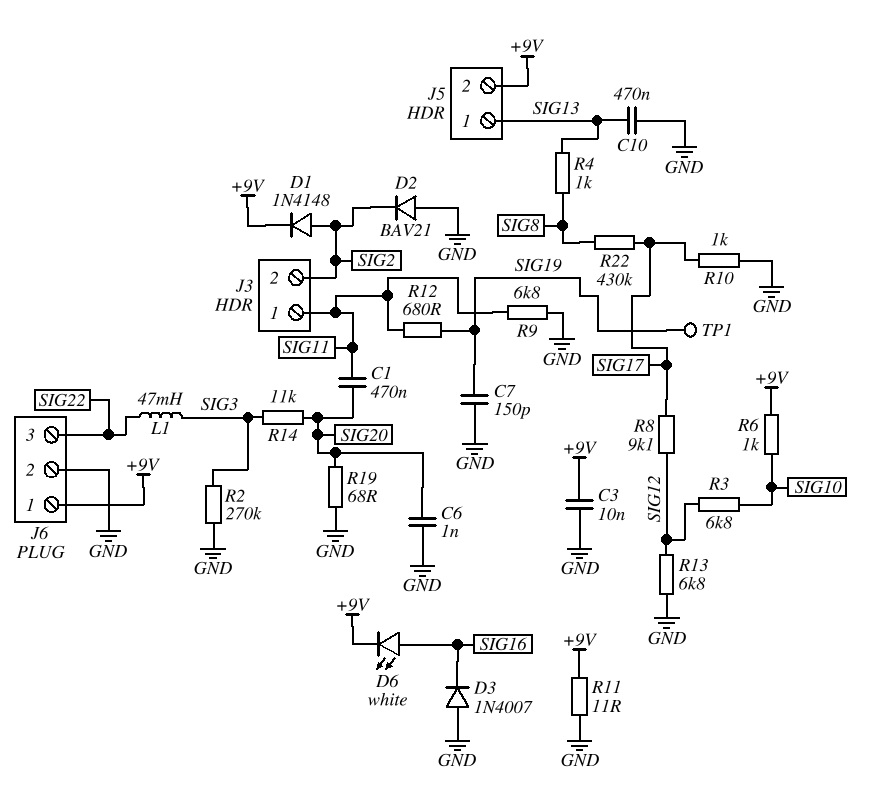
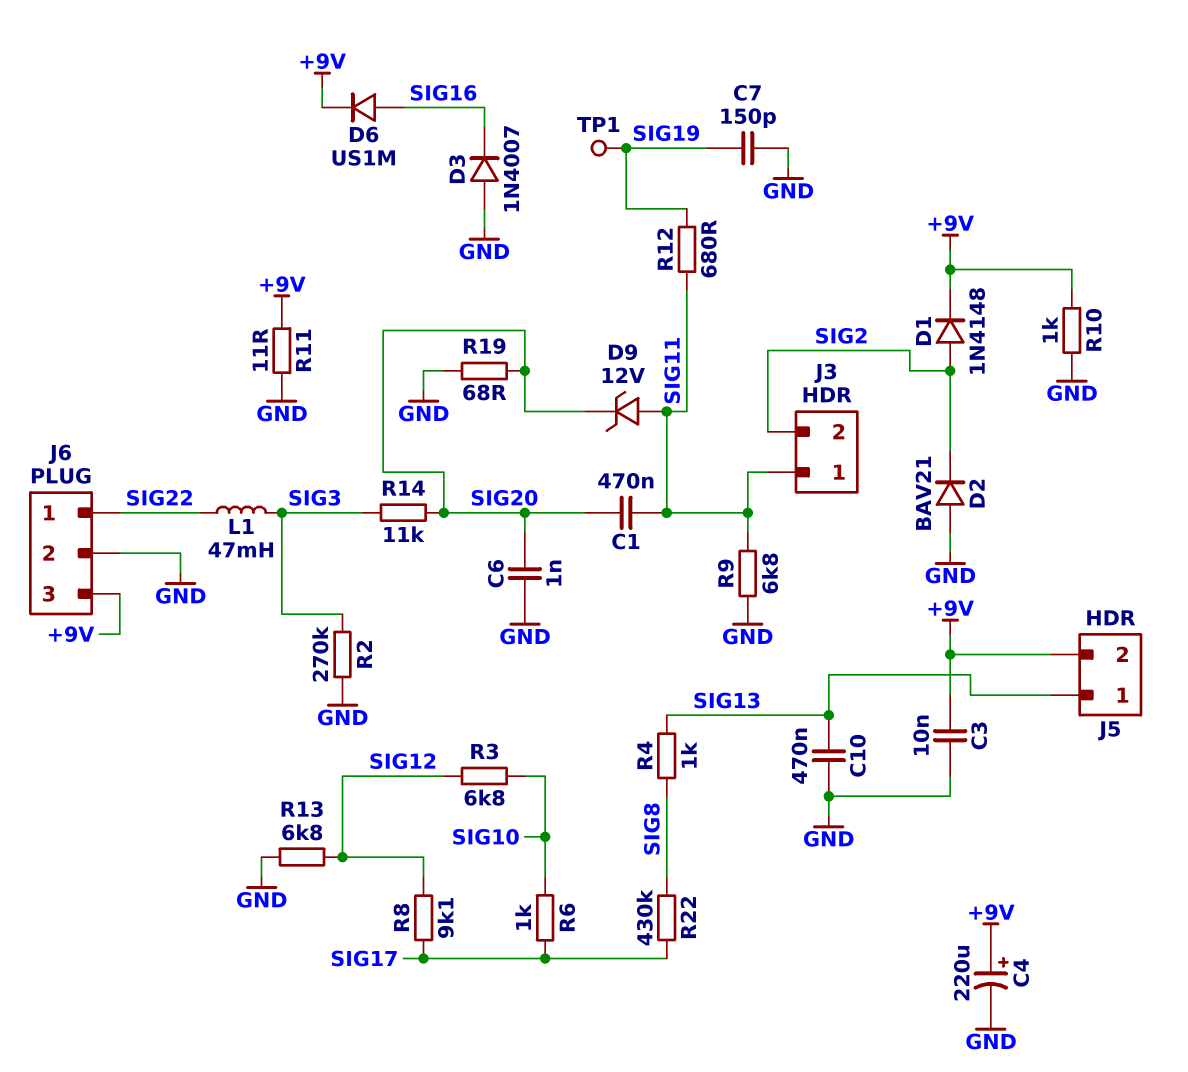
C4: none -> 220uF (plus +9V, minus GND)
D6: LED white (A SIG16, K +9V) -> diode US1M (A SIG16, K +9V)
D9: none -> zener 12V (A SIG11, K SIG20)
J6 pin 1: +9V -> SIG22
J6 pin 3: SIG22 -> +9V
R6: 1k (+9V, SIG10) -> 1k (SIG10, SIG17)
R10: 1k (GND, SIG17) -> 1k (+9V, GND)

